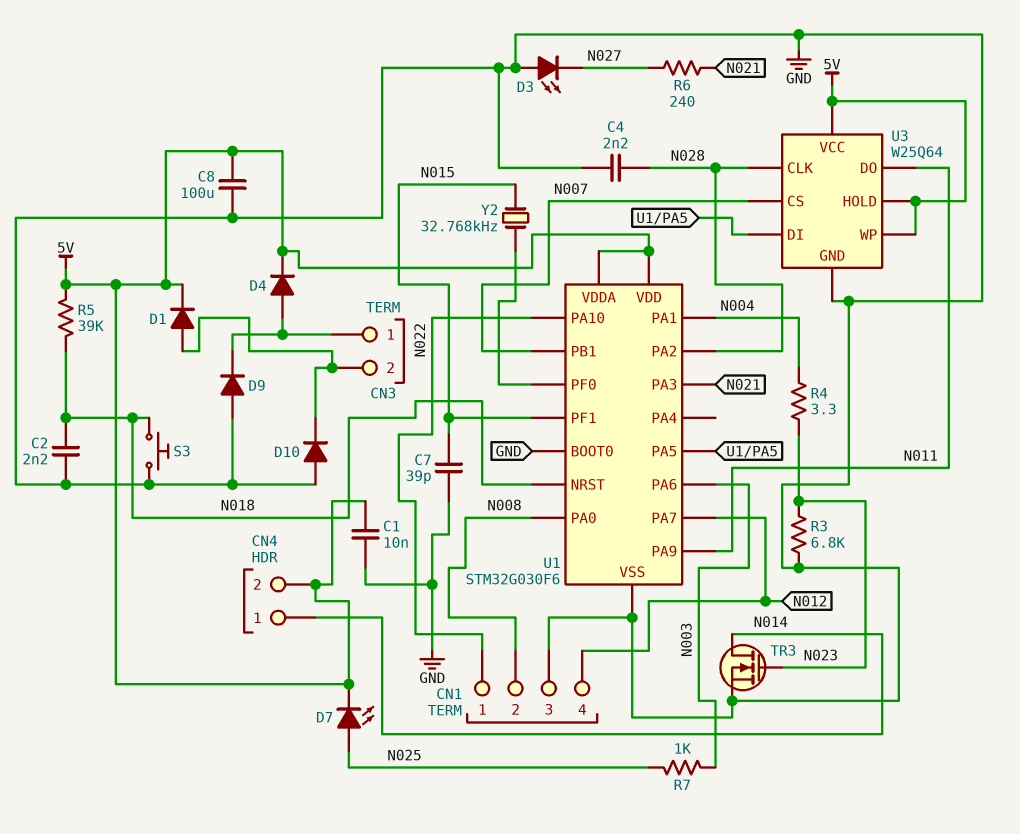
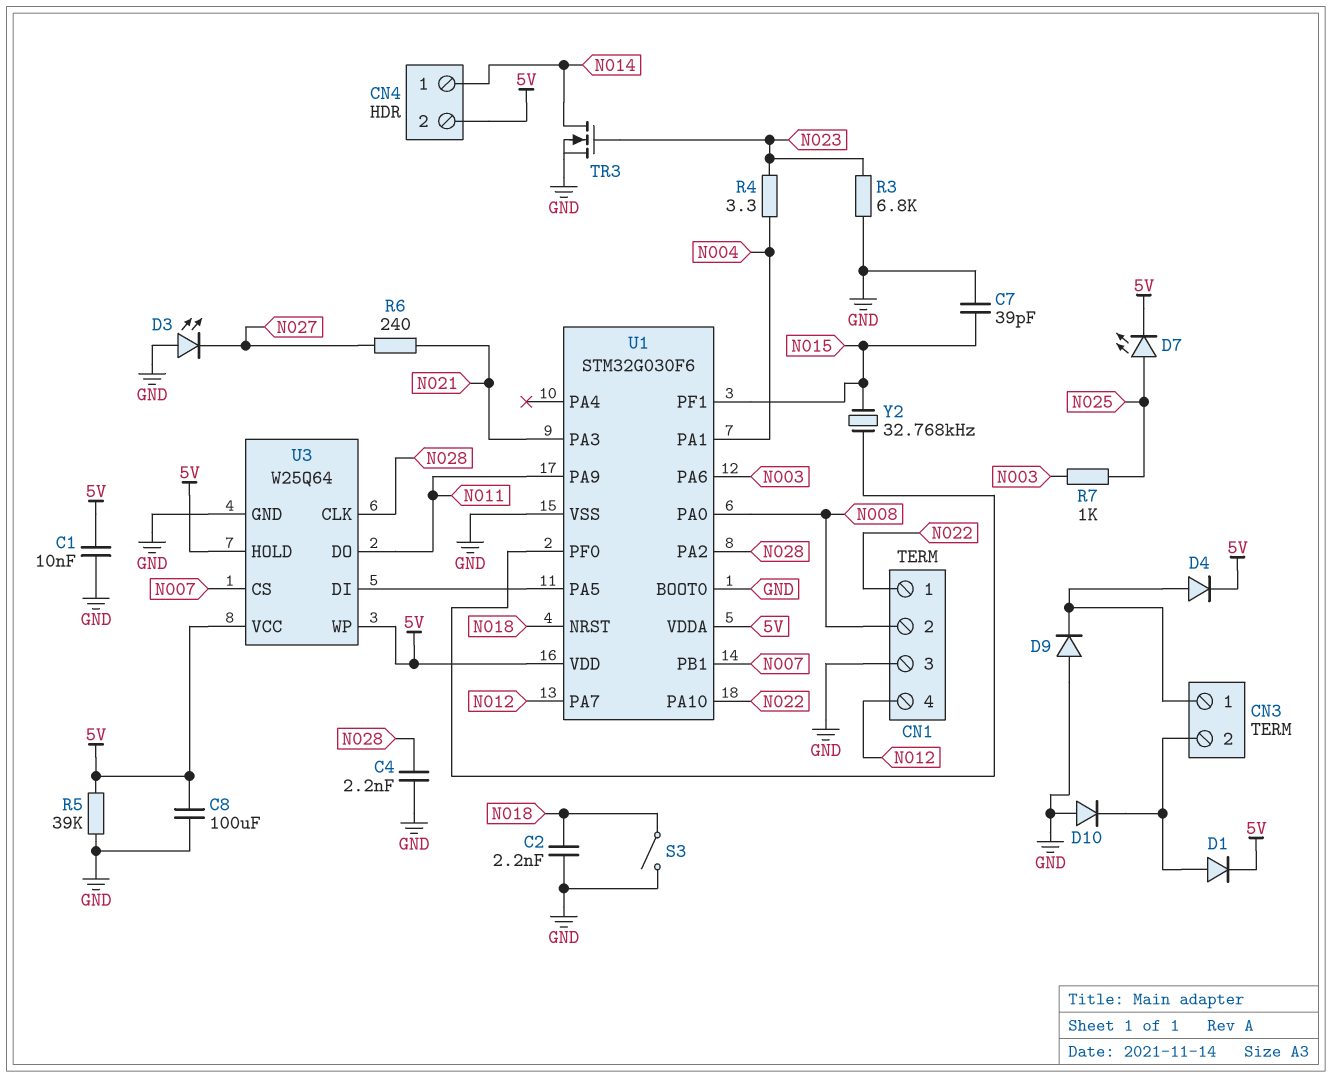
R5: 39k (5V, N018) -> 39k (5V, GND)
S3: button (GND, N018) -> switch (GND, N018)

